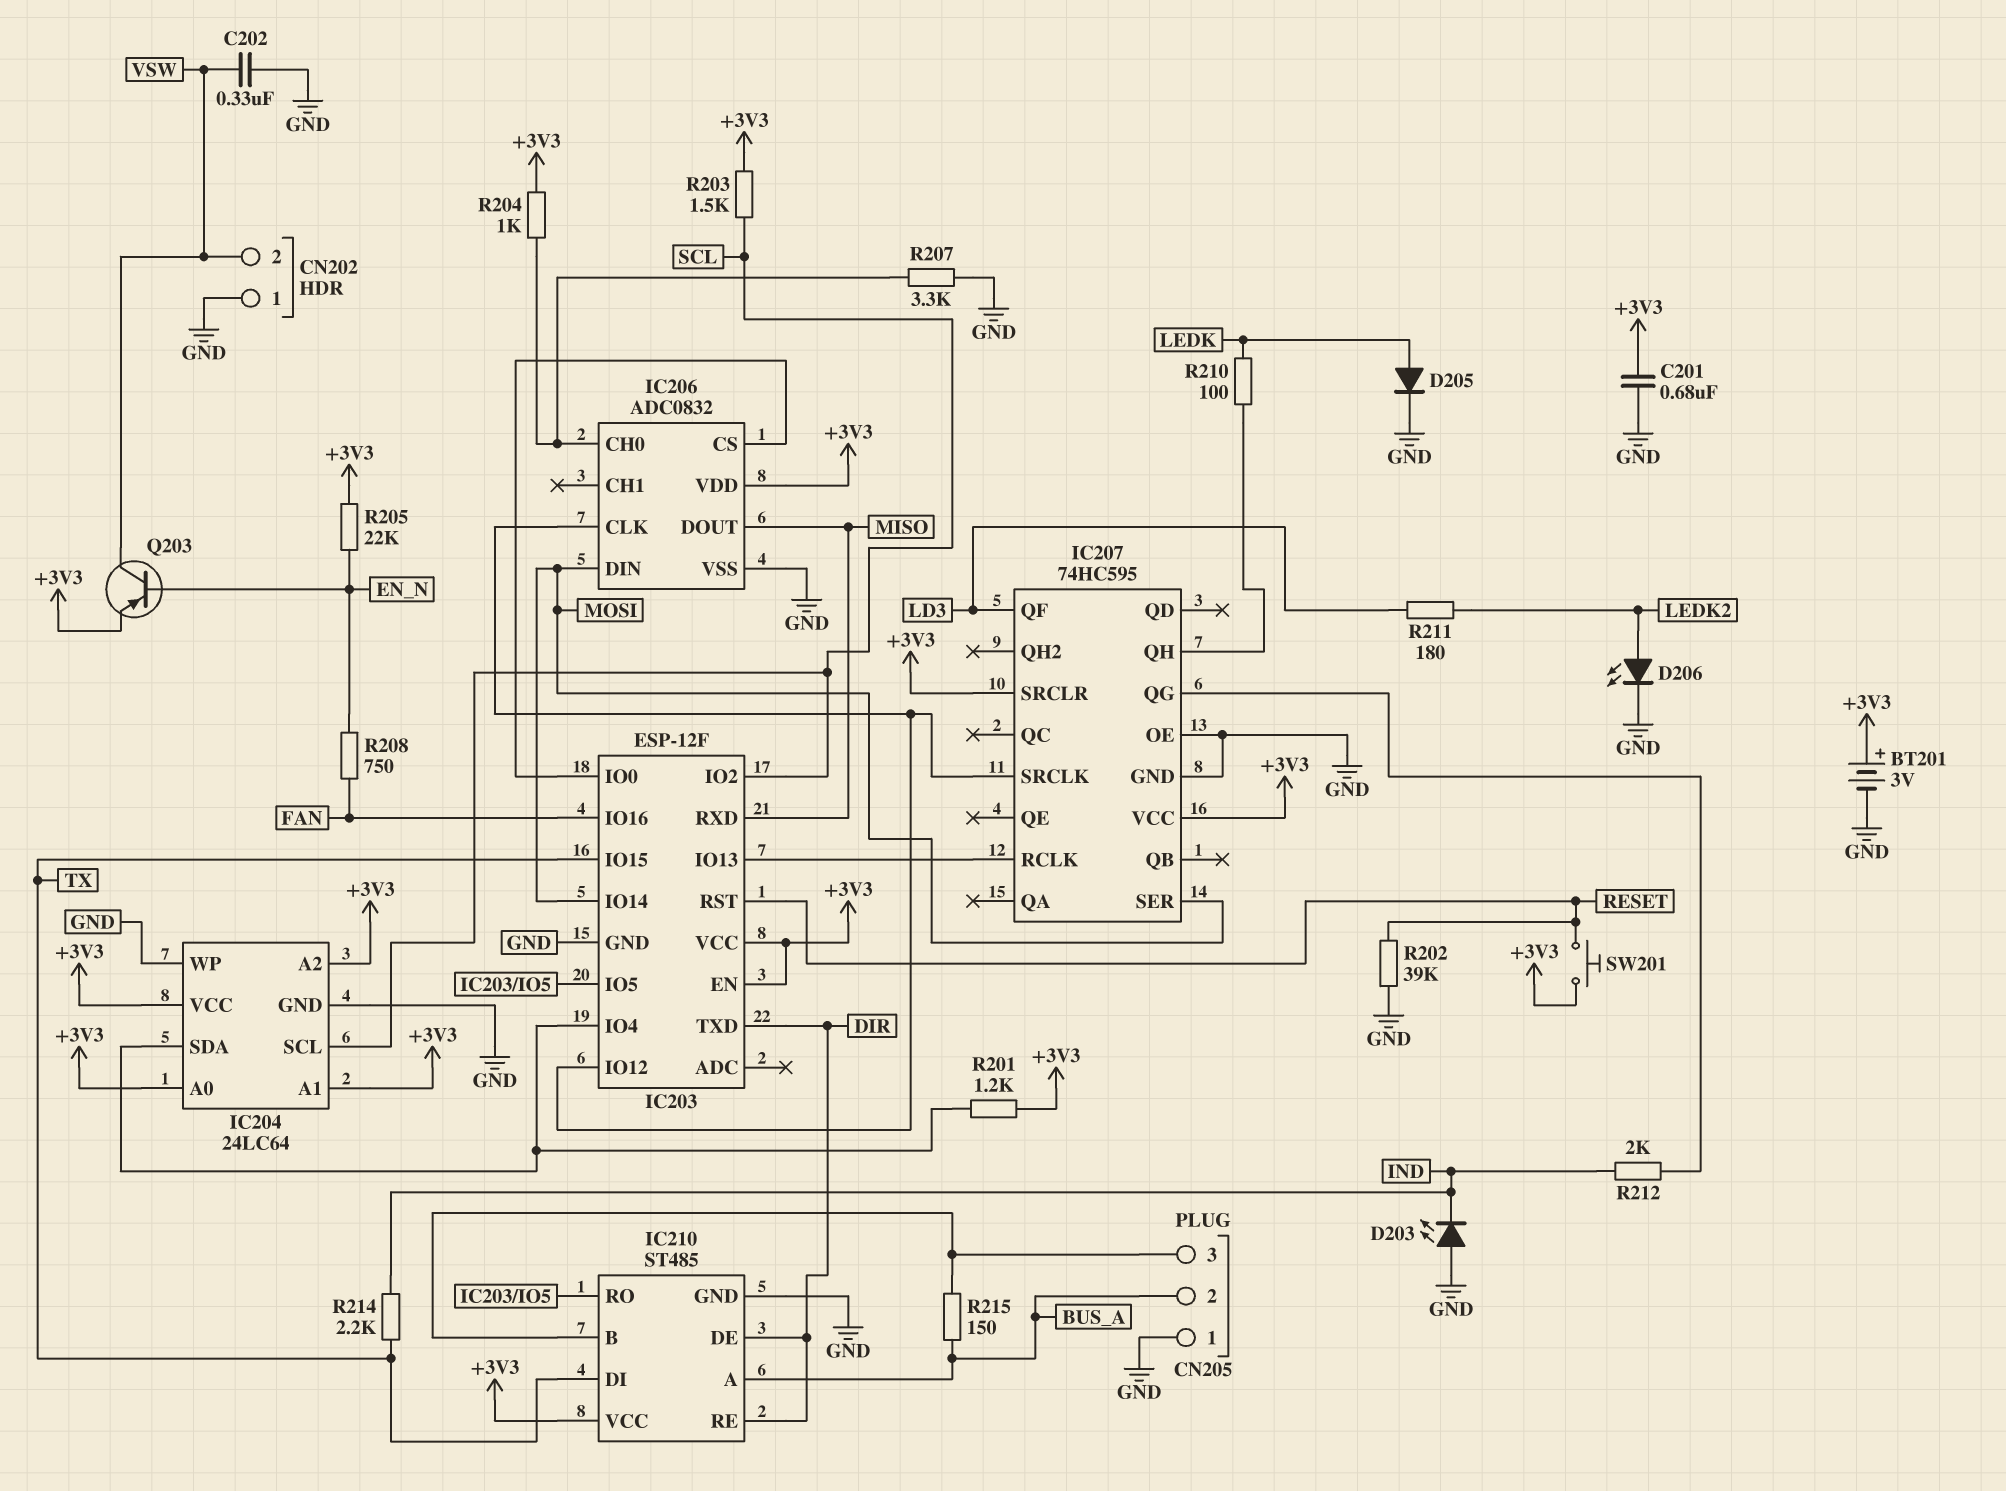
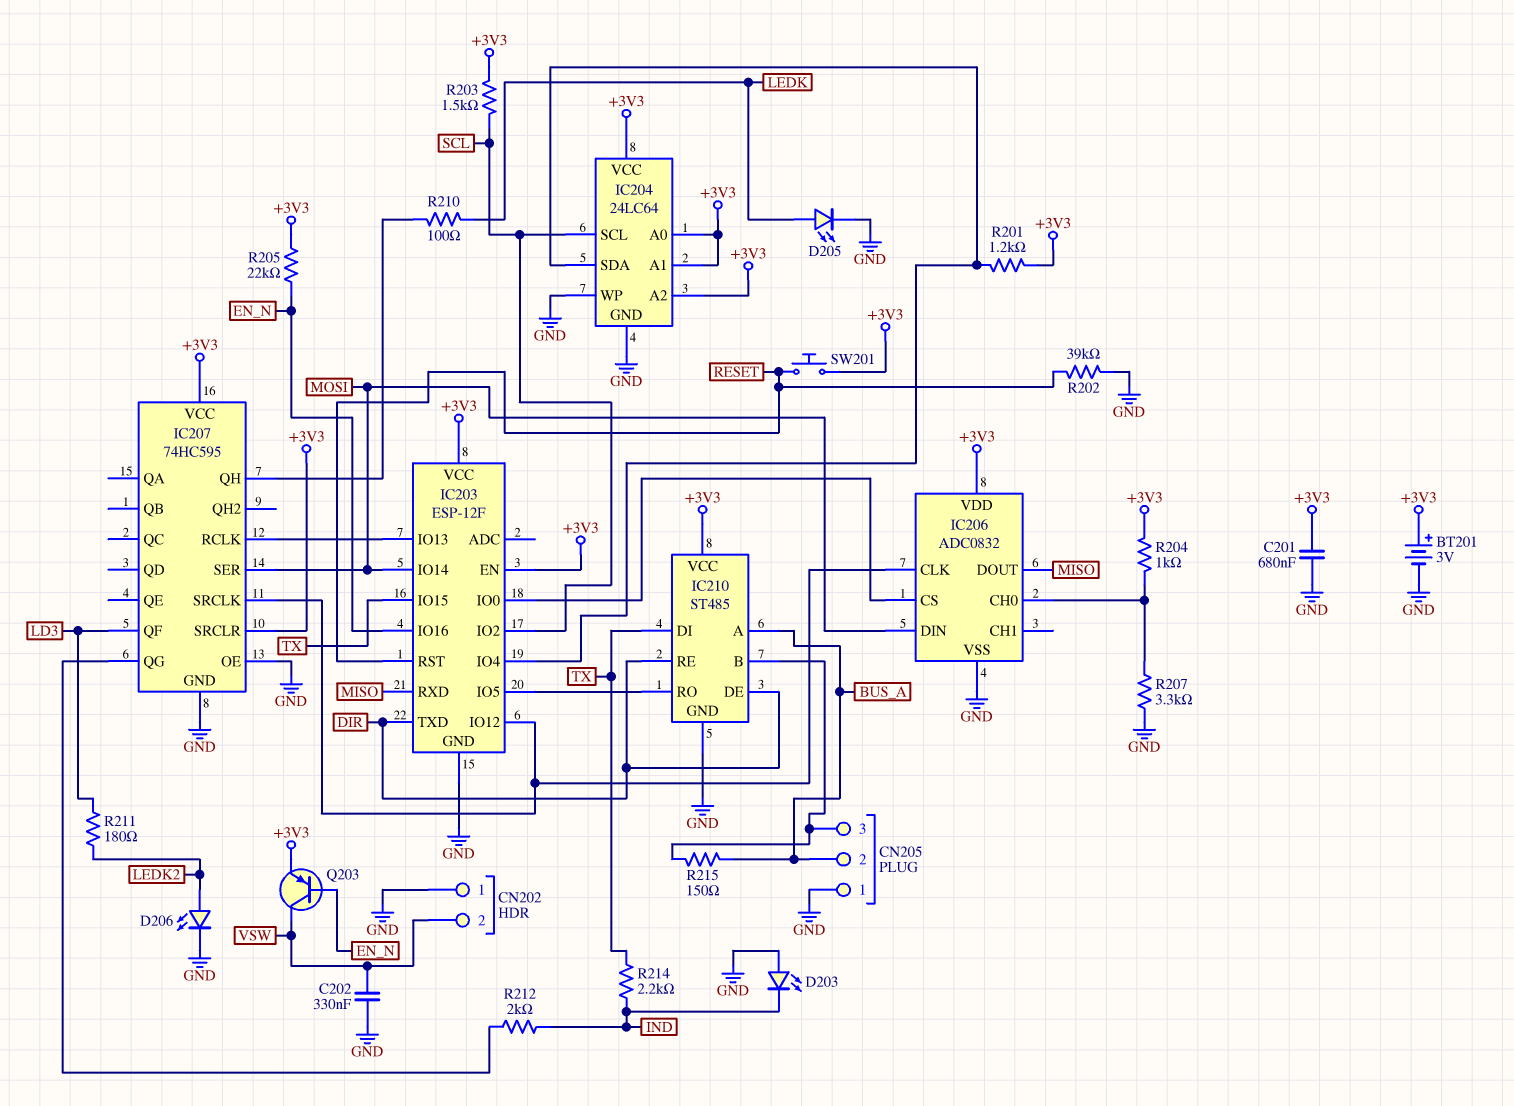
D205: diode (A LEDK, K GND) -> LED (A LEDK, K GND)
IC203 pin IO16: FAN -> EN_N
R208: 750 (EN_N, FAN) -> none

